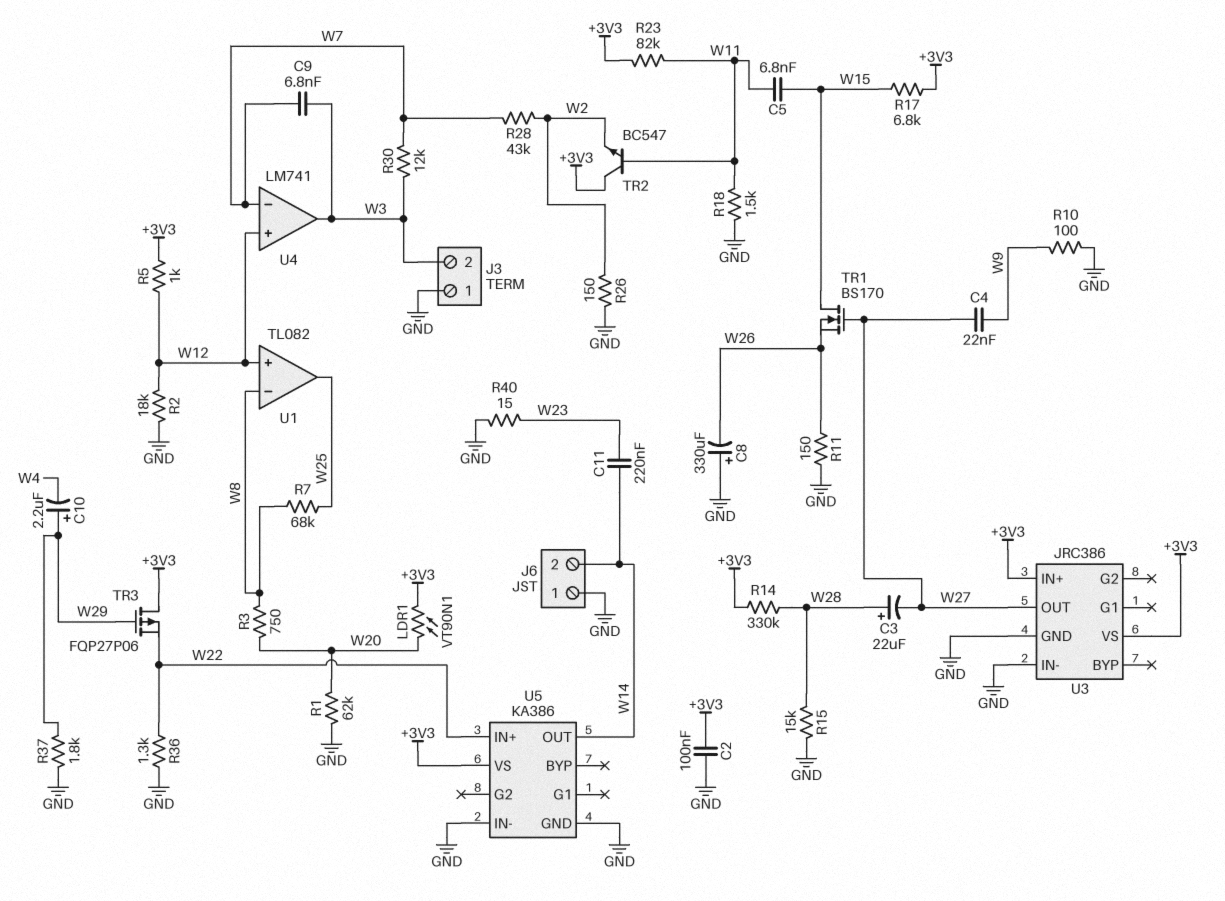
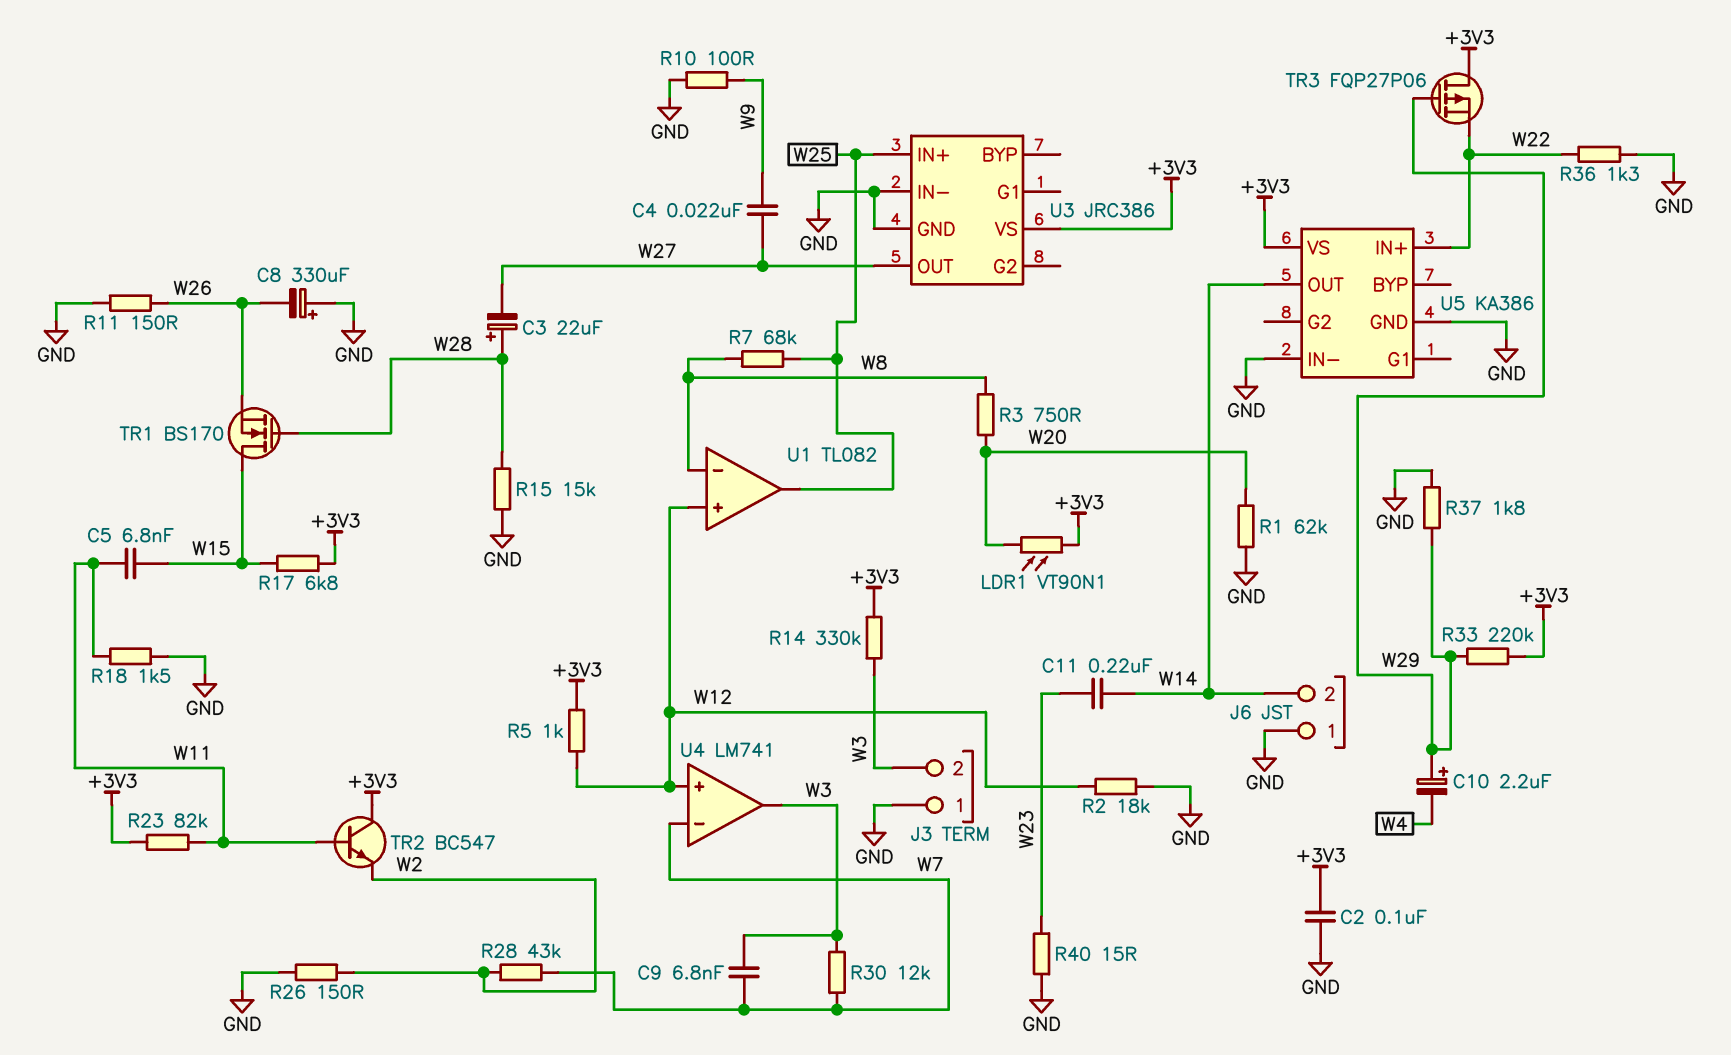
R14: 330k (+3V3, W28) -> 330k (+3V3, W3)
R33: none -> 220k (+3V3, W29)
TR1: NMOS BS170 (G W27, D W15, S W26) -> NMOS BS170 (G W28, D W15, S W26)
U3 pin IN+: +3V3 -> W25

